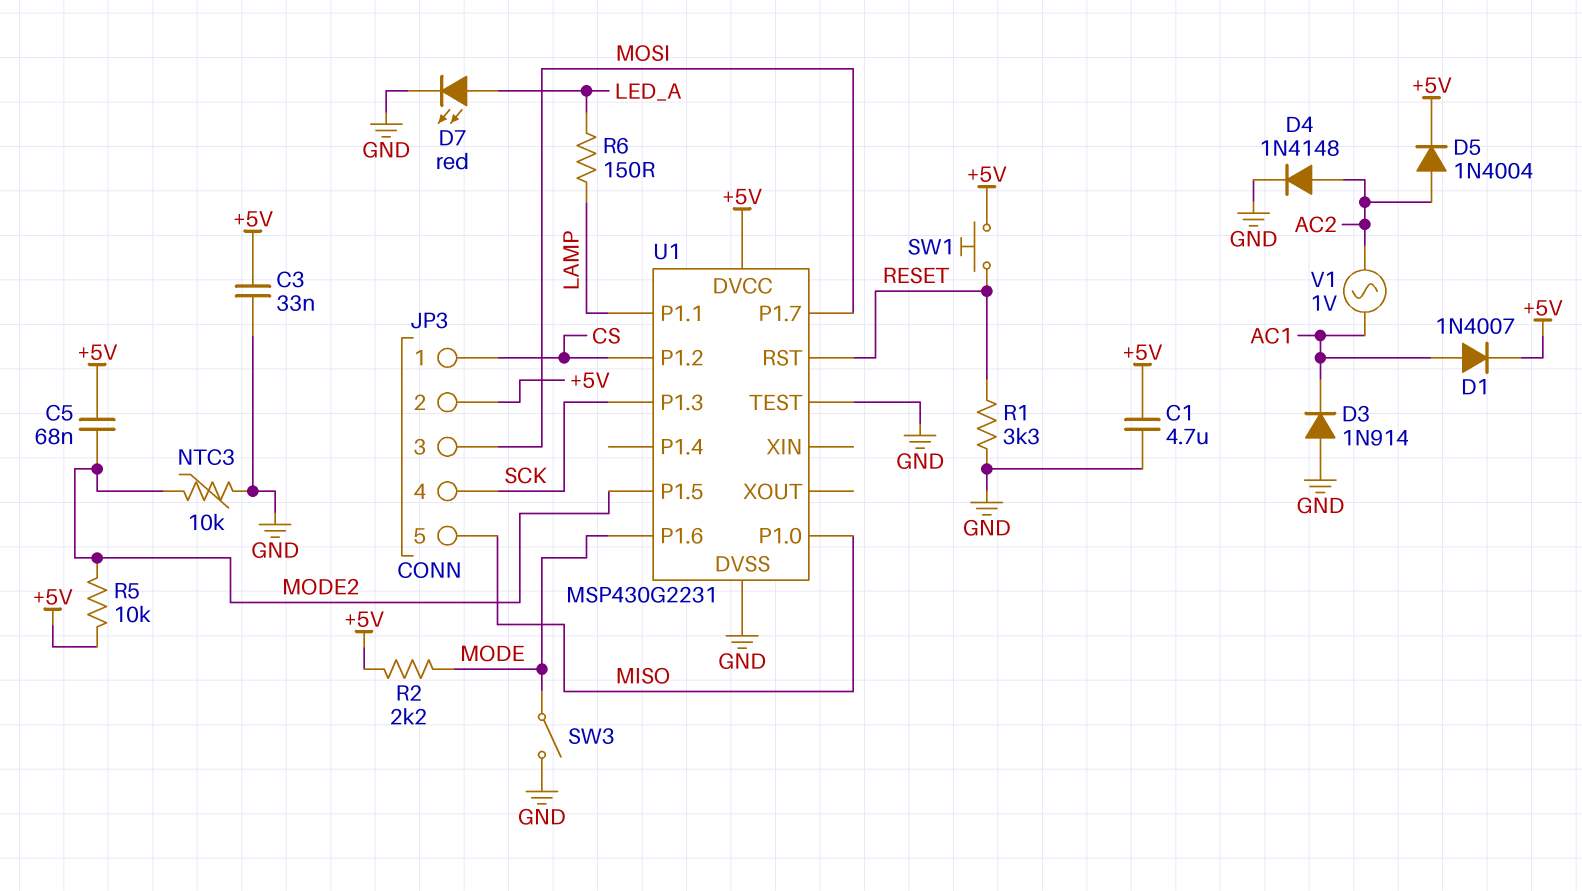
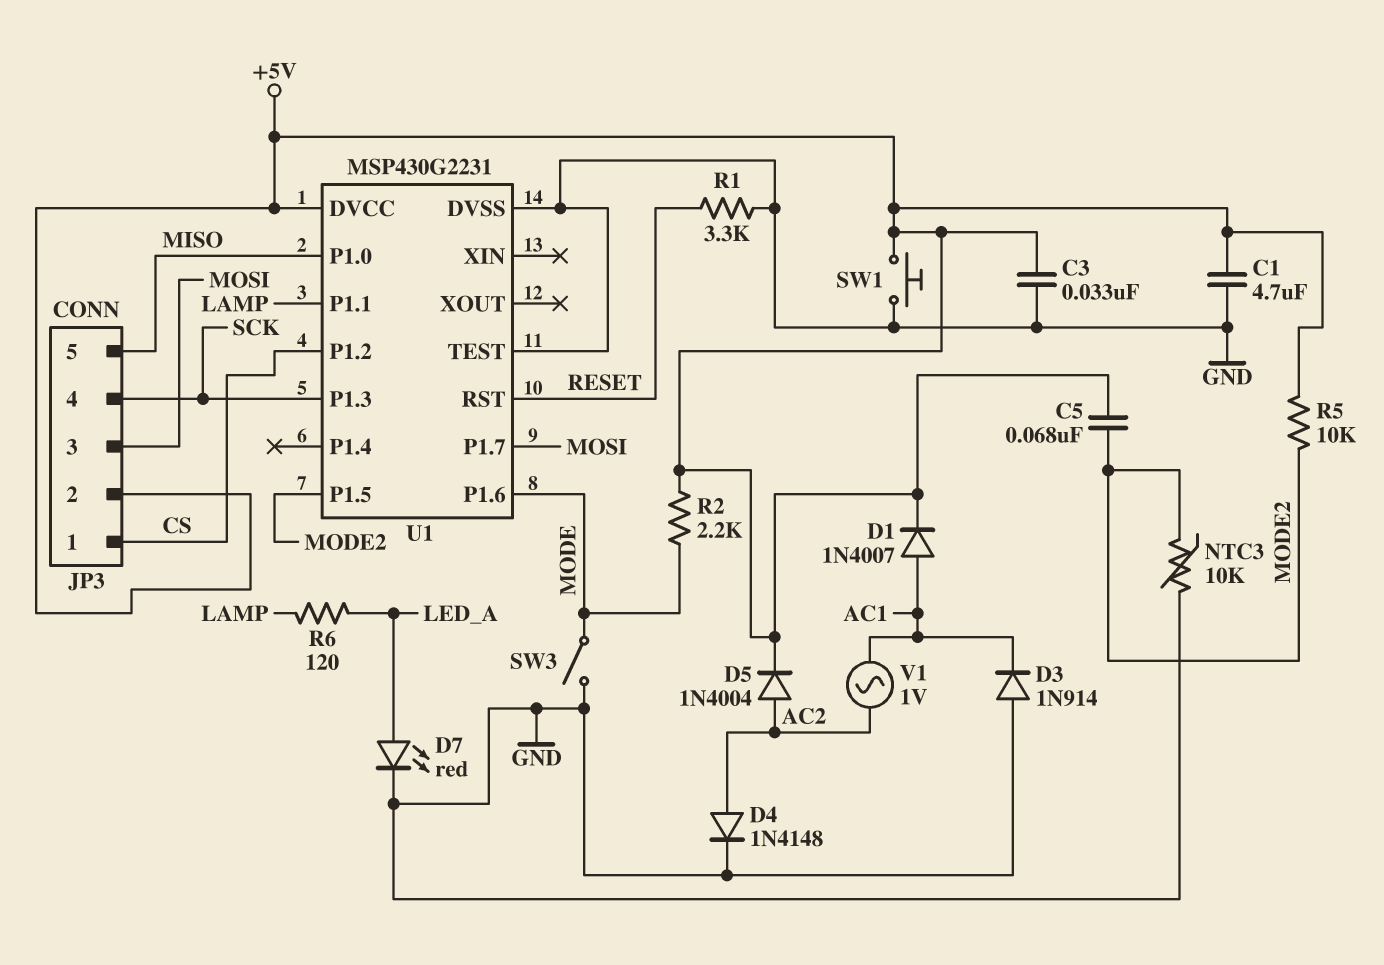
R6: 150 (LAMP, LED_A) -> 120 (LAMP, LED_A)
SW1: button (+5V, RESET) -> button (+5V, GND)

